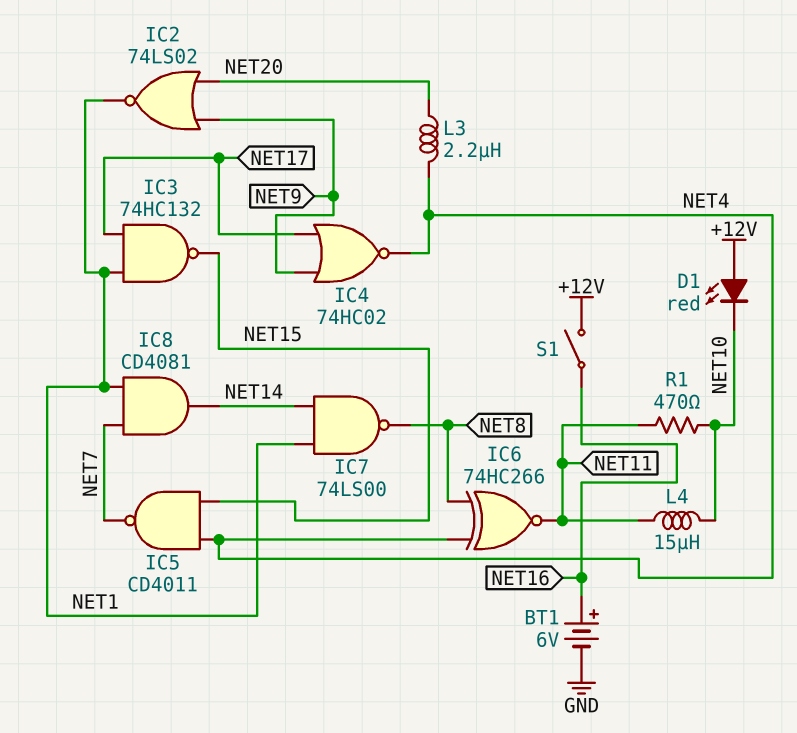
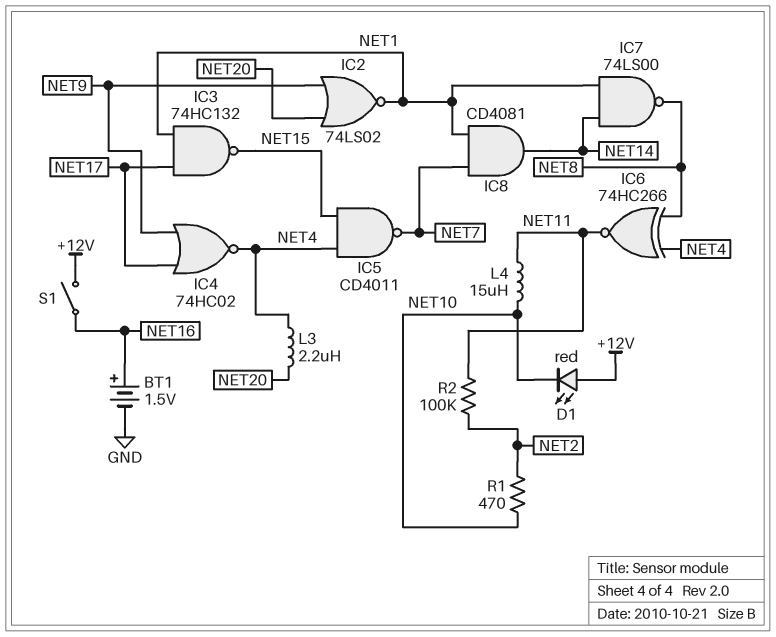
BT1: 6V (plus NET16, minus GND) -> 1.5V (plus NET16, minus GND)
R1: 470 (NET10, NET11) -> 470 (NET2, NET10)
R2: none -> 100k (NET2, NET11)

